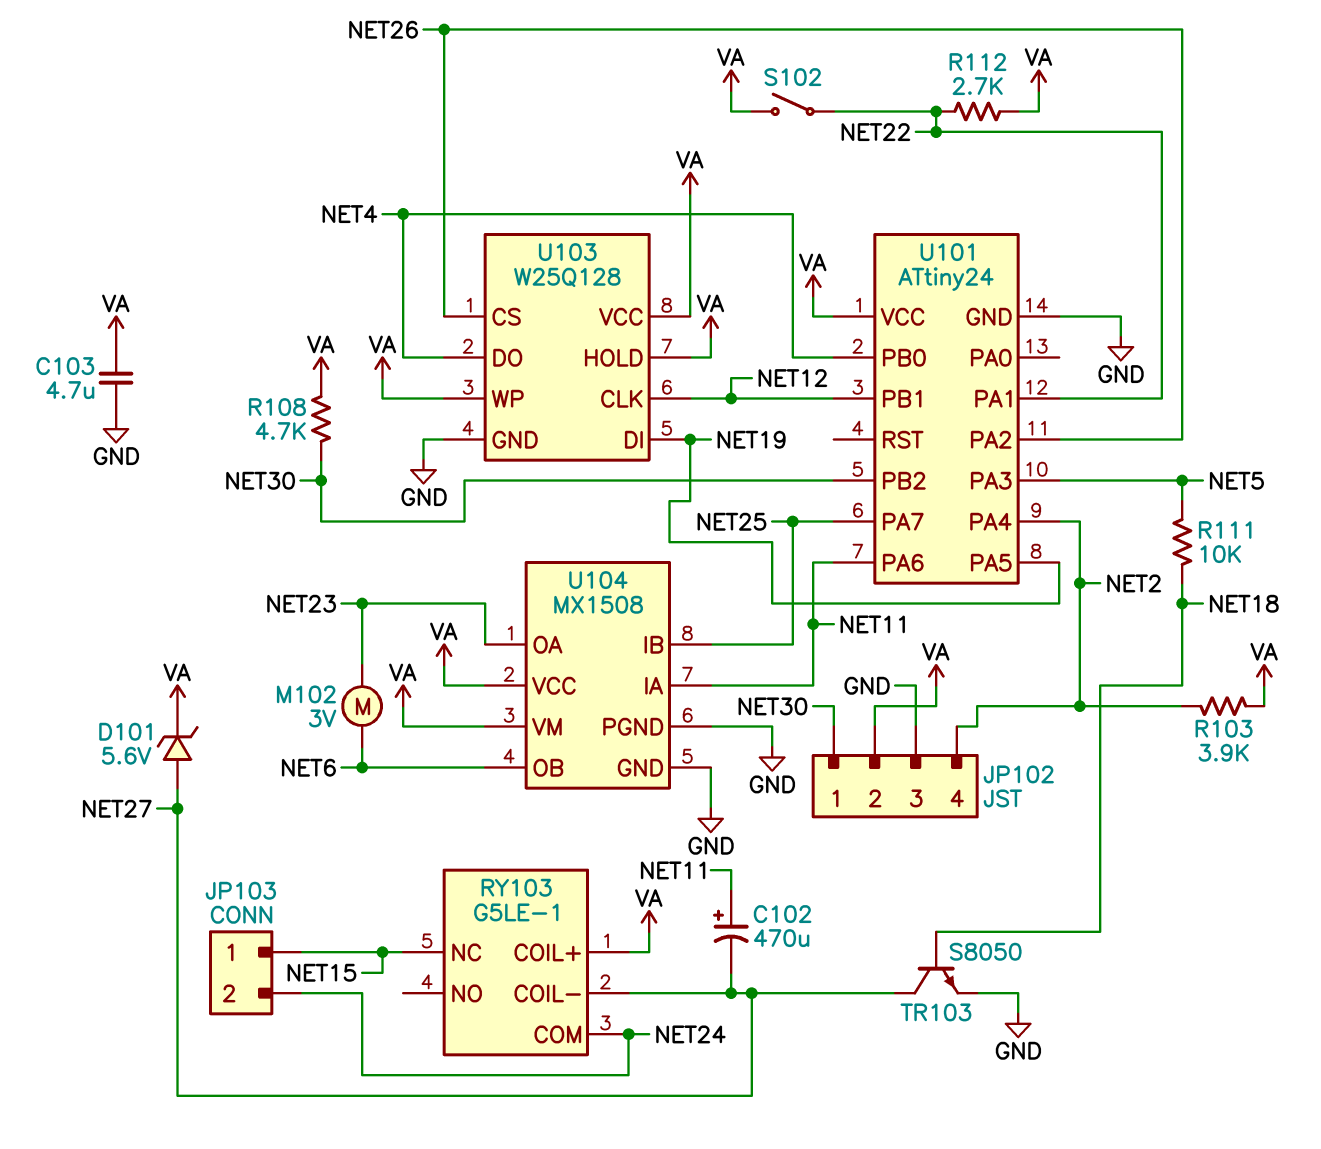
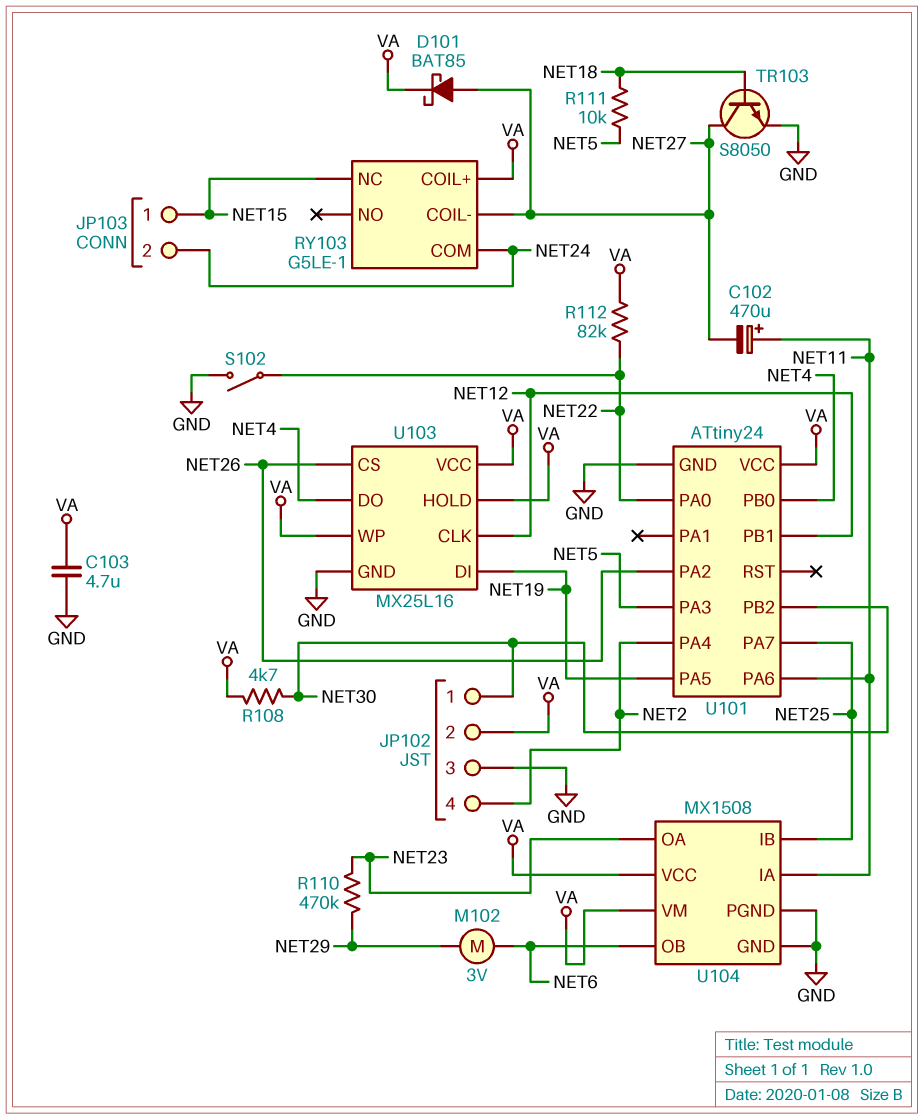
D101: zener 5.6V (A NET27, K VA) -> schottky BAT85 (A NET27, K VA)
M102: motor 3V (NET6, NET23) -> motor 3V (NET6, NET29)
R103: 3.9k (NET2, VA) -> none
R110: none -> 470k (NET23, NET29)
R112: 2.7k (NET22, VA) -> 82k (NET22, VA)
S102: switch (NET22, VA) -> switch (GND, NET22)
U101 pin PA0: none -> NET22
U101 pin PA1: NET22 -> none
U103: W25Q128 -> MX25L16

